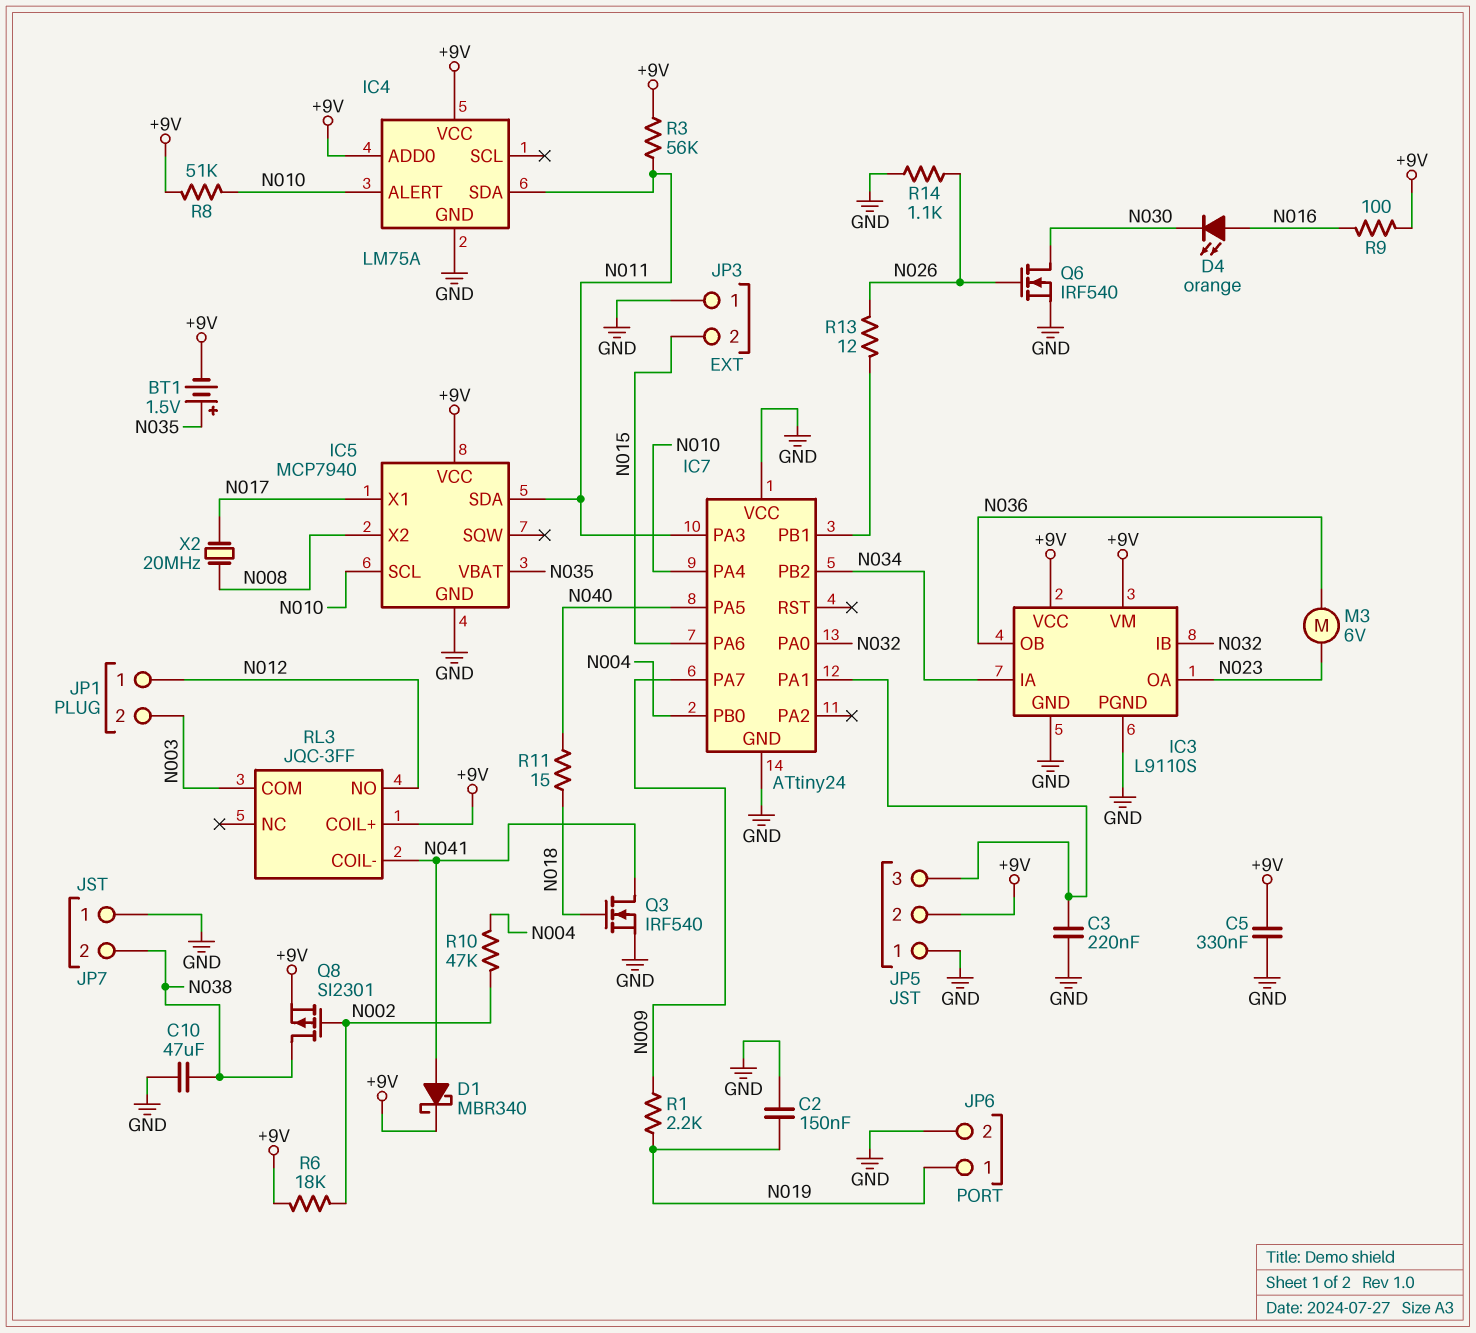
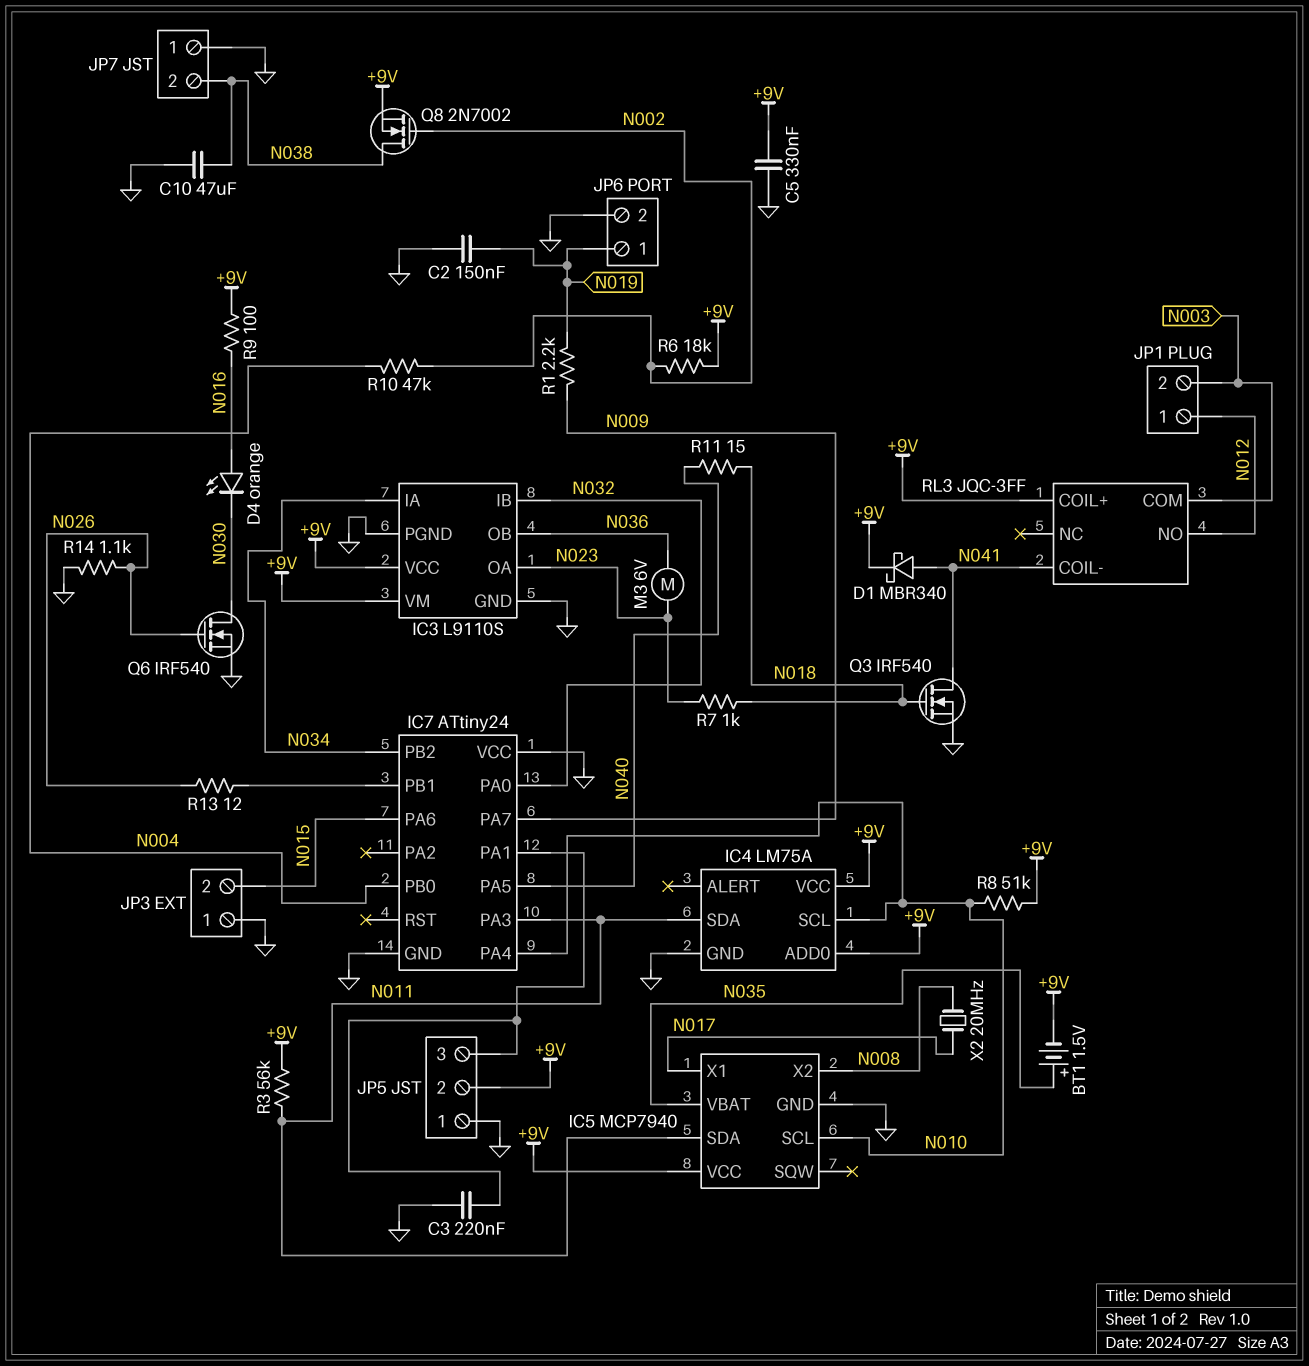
IC4 pin ALERT: N010 -> none
IC4 pin SCL: none -> N010
Q8: PMOS SI2301 (G N002, D N038, S +9V) -> NMOS 2N7002 (G N002, D N038, S +9V)
R7: none -> 1k (N018, N023)

